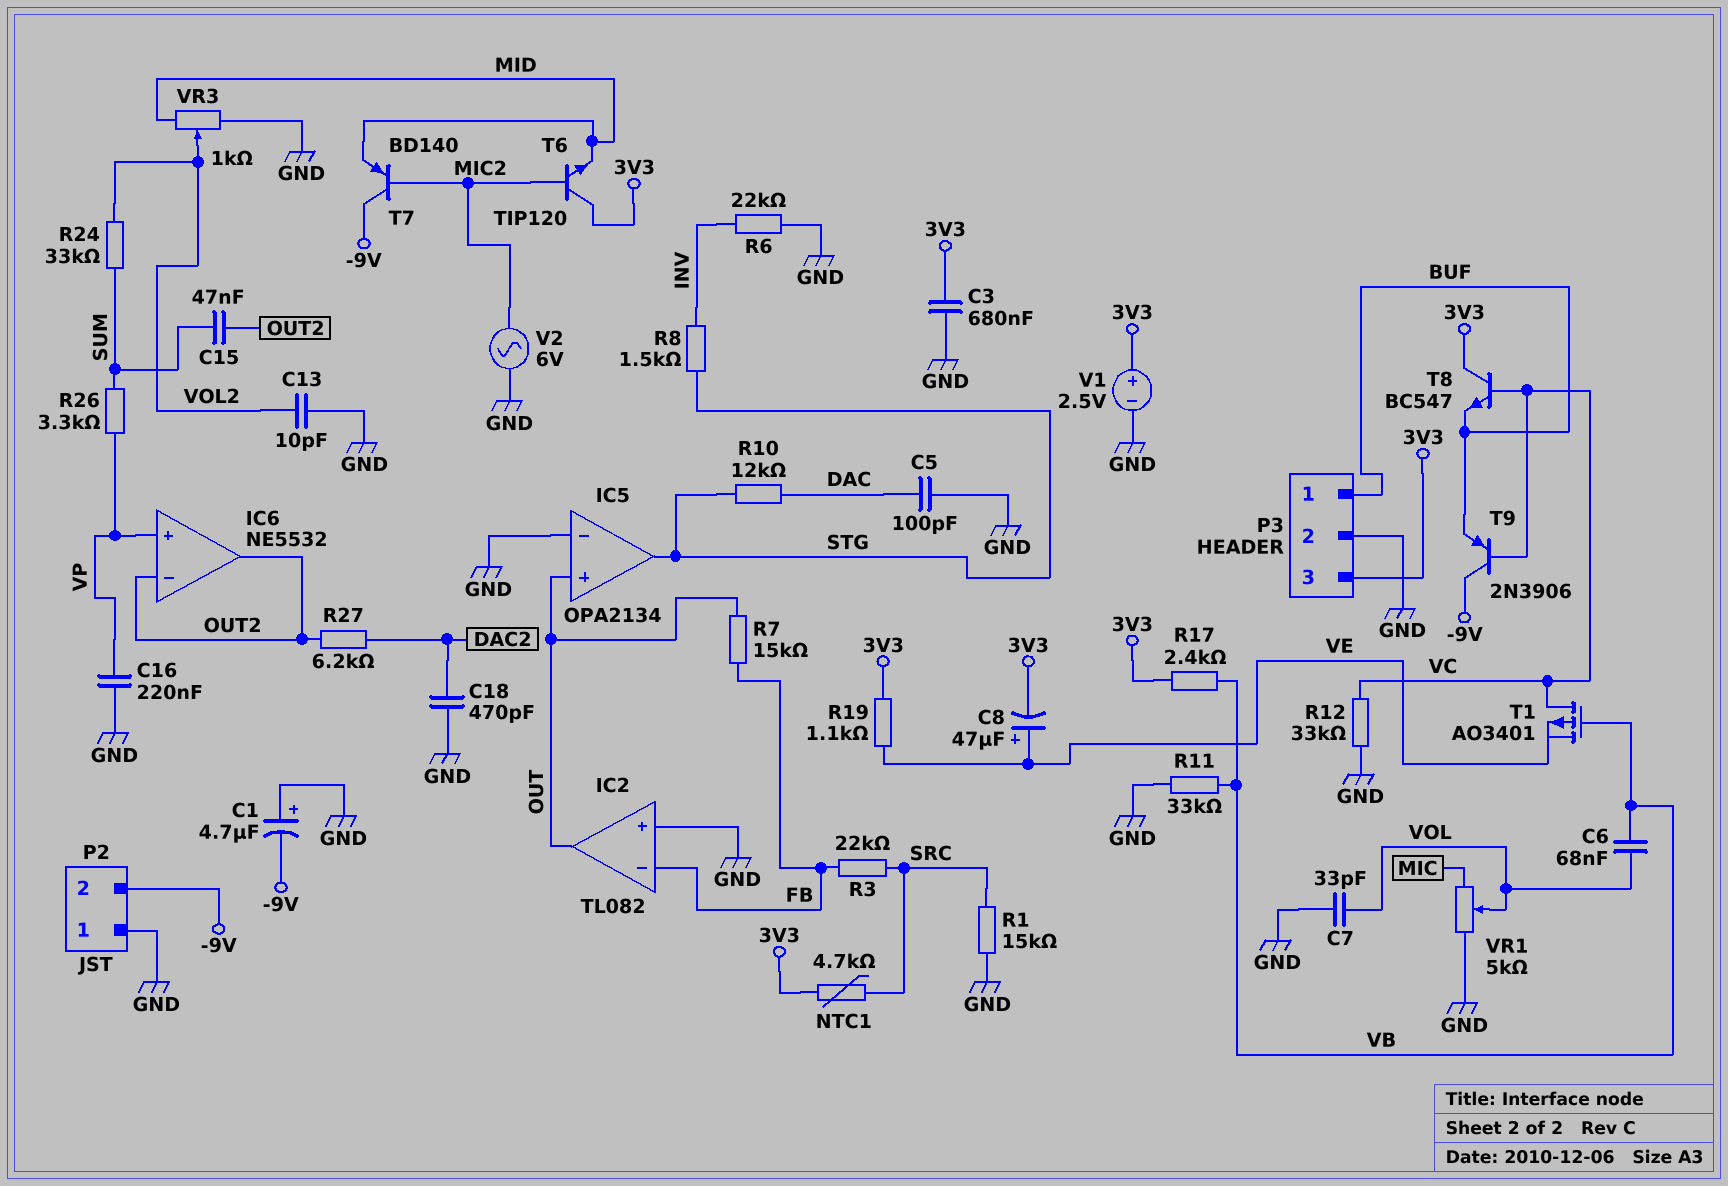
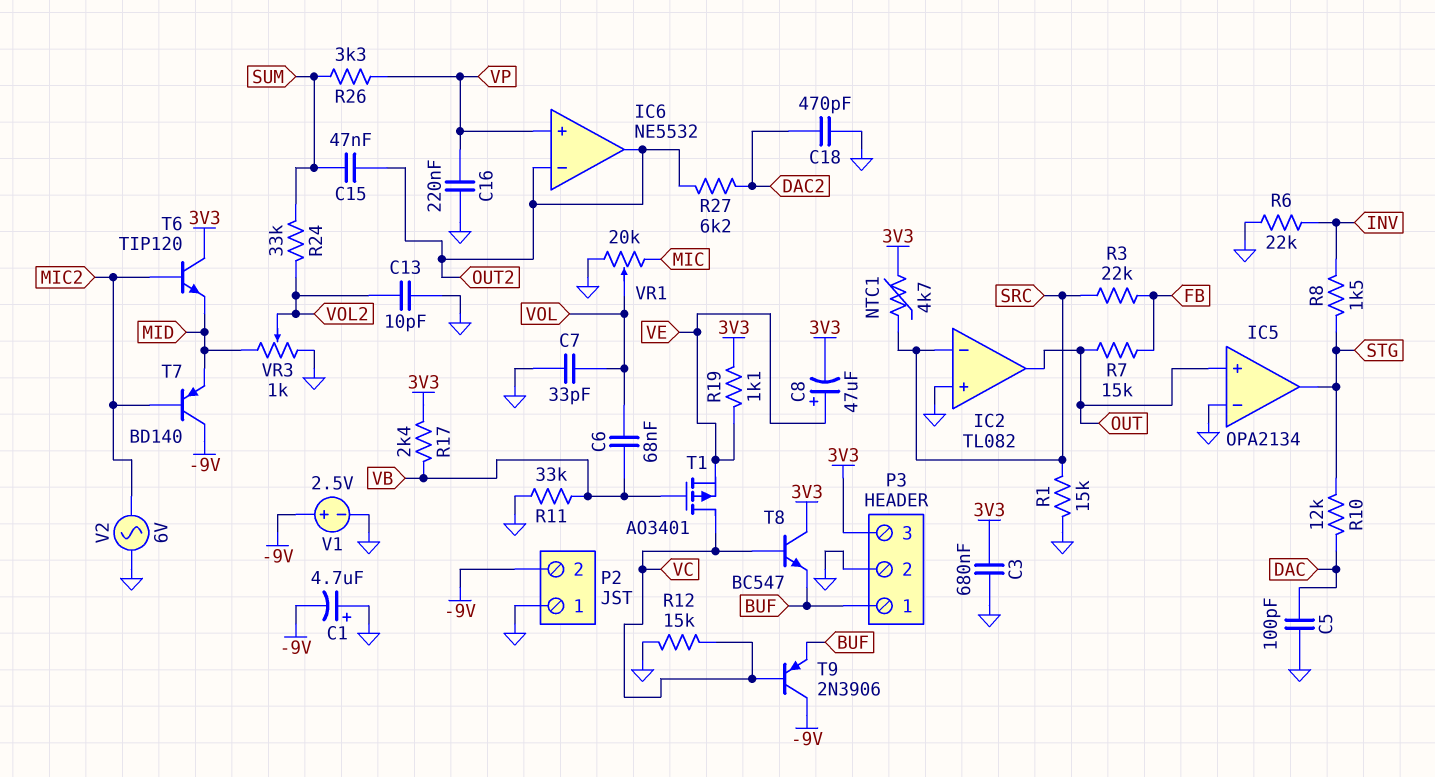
IC2 pin in-: FB -> SRC
R12: 33k (GND, VC) -> 15k (GND, VC)
V1: 2.5V (plus 3V3, minus GND) -> 2.5V (plus -9V, minus GND)
VR1: 5k (GND, MIC, wiper VOL) -> 20k (GND, MIC, wiper VOL)

